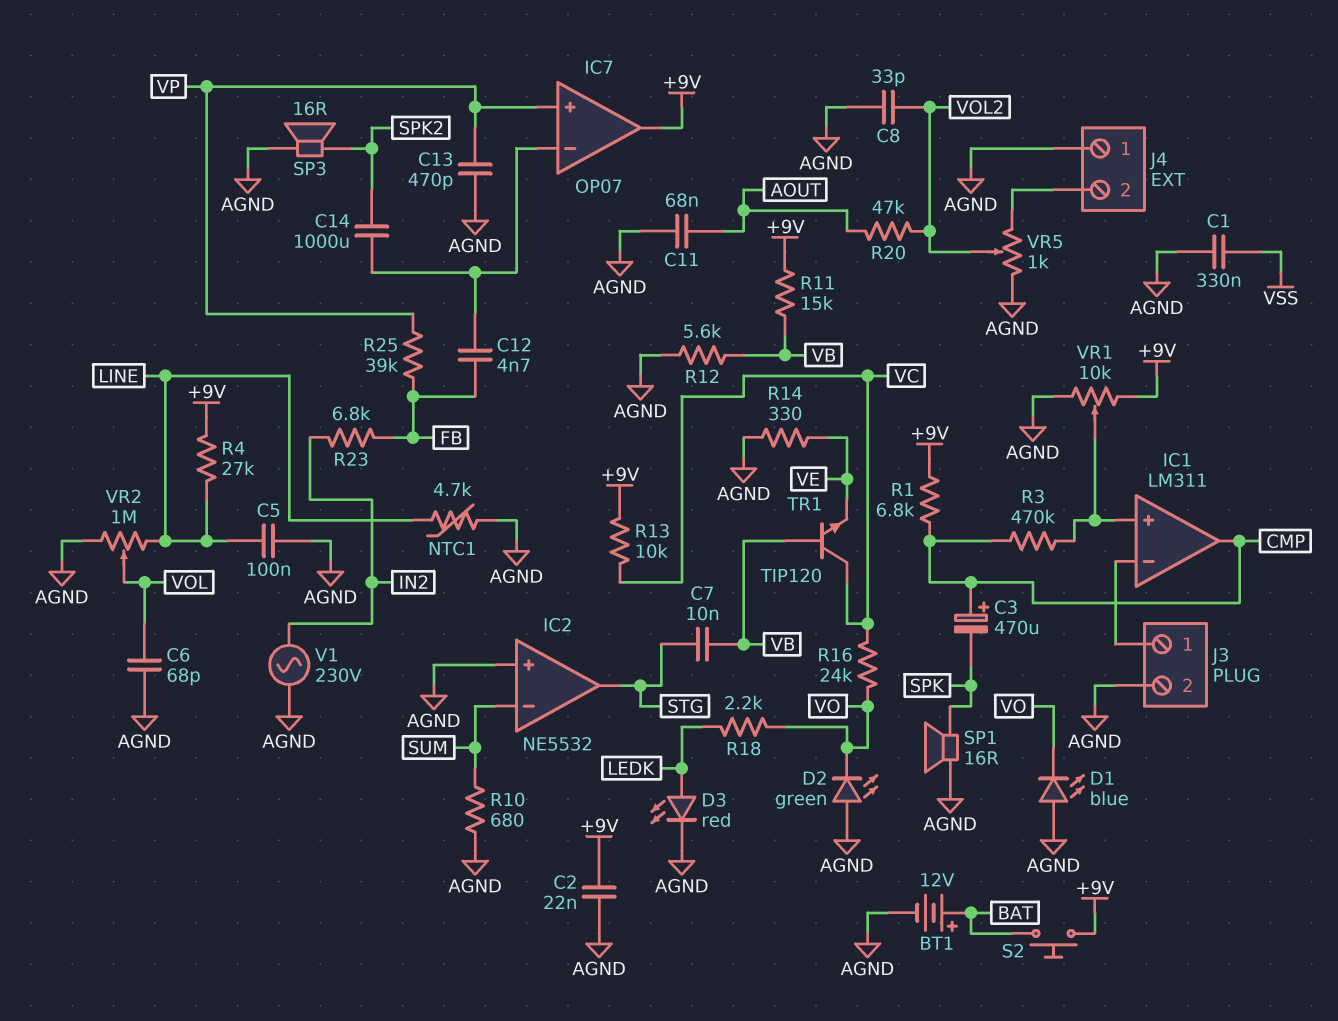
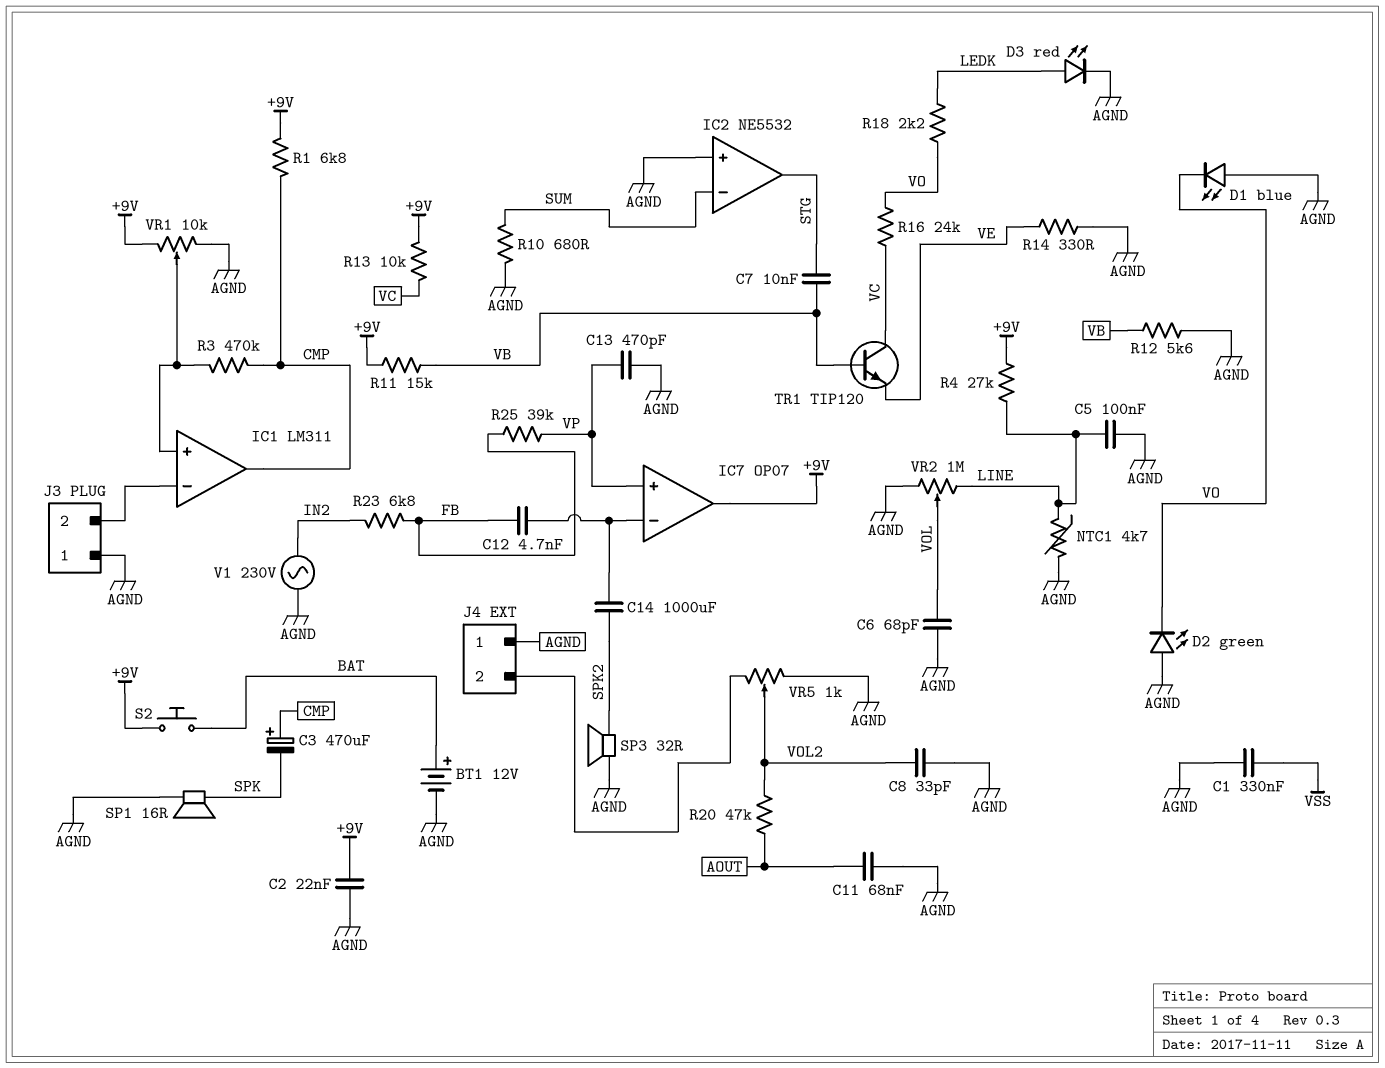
J3 pin 1: IC1/in- -> AGND
J3 pin 2: AGND -> IC1/in-
SP3: speaker 16R (AGND, SPK2) -> speaker 32R (AGND, SPK2)

